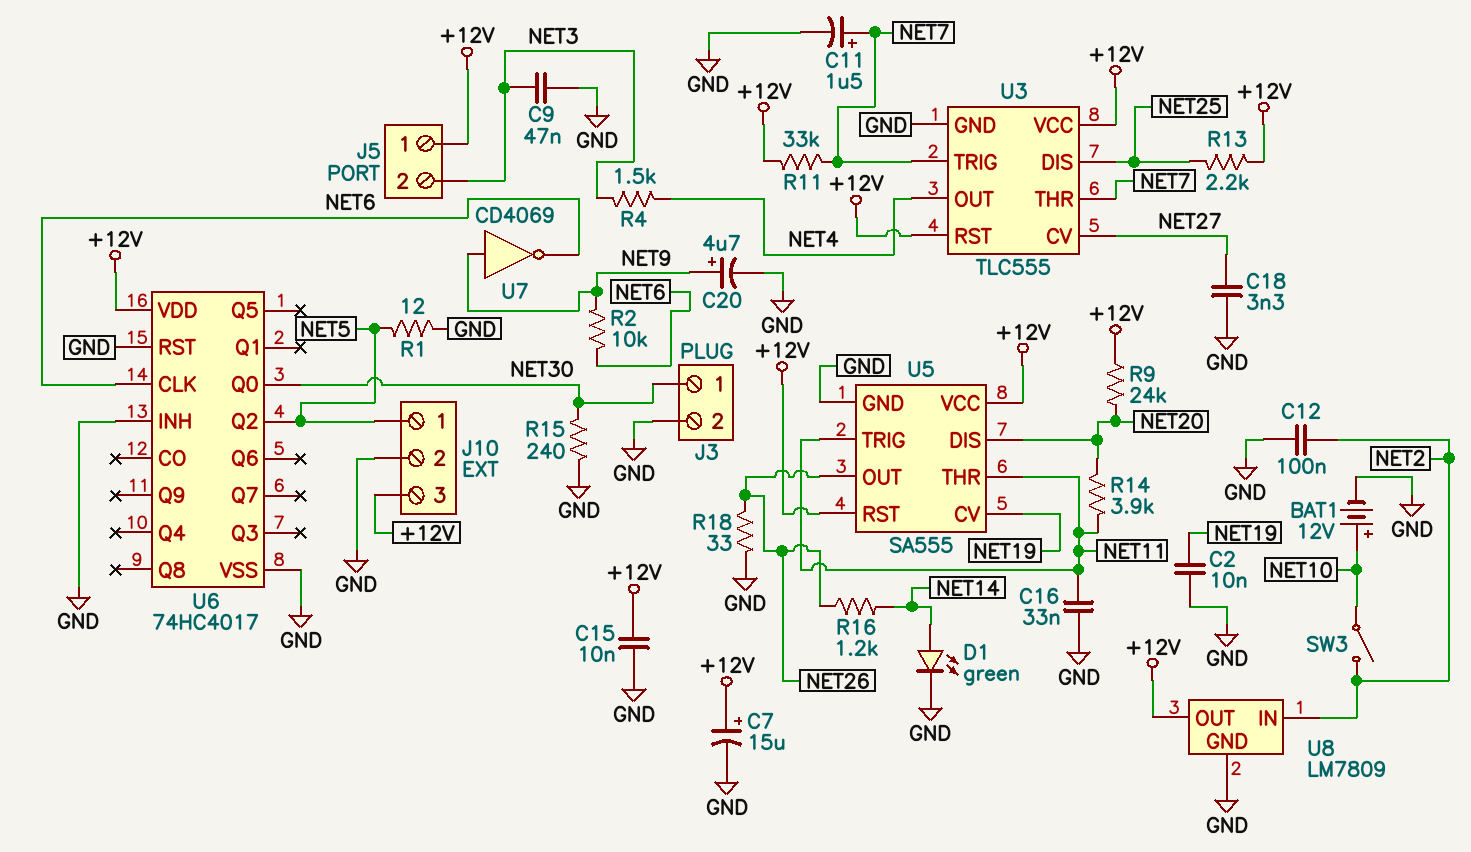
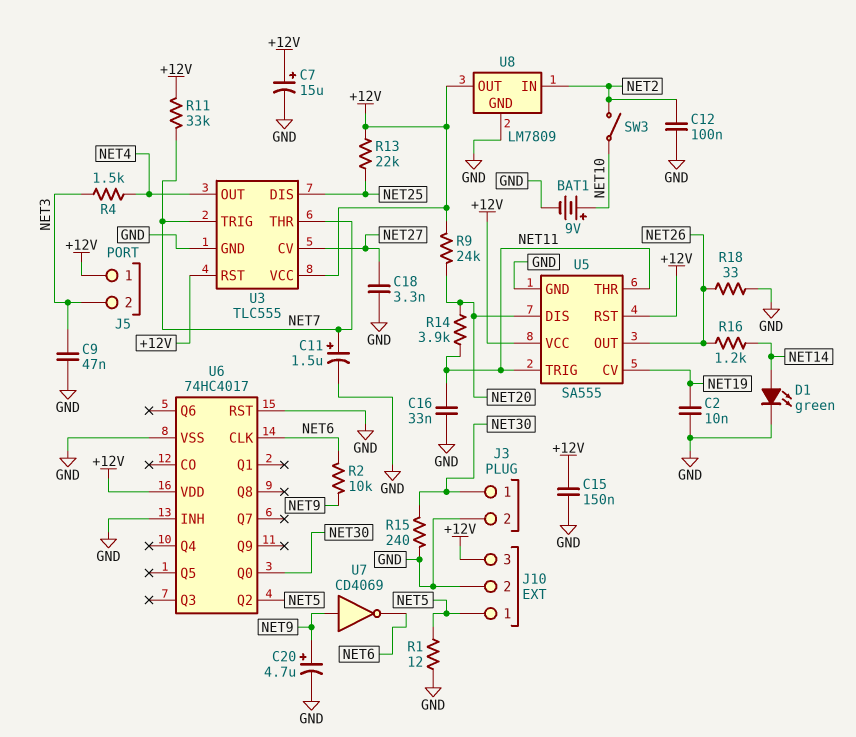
BAT1: 12V (plus NET10, minus GND) -> 9V (plus NET10, minus GND)
C15: 10nF (+12V, GND) -> 150nF (+12V, GND)
R13: 2.2k (+12V, NET25) -> 22k (+12V, NET25)

